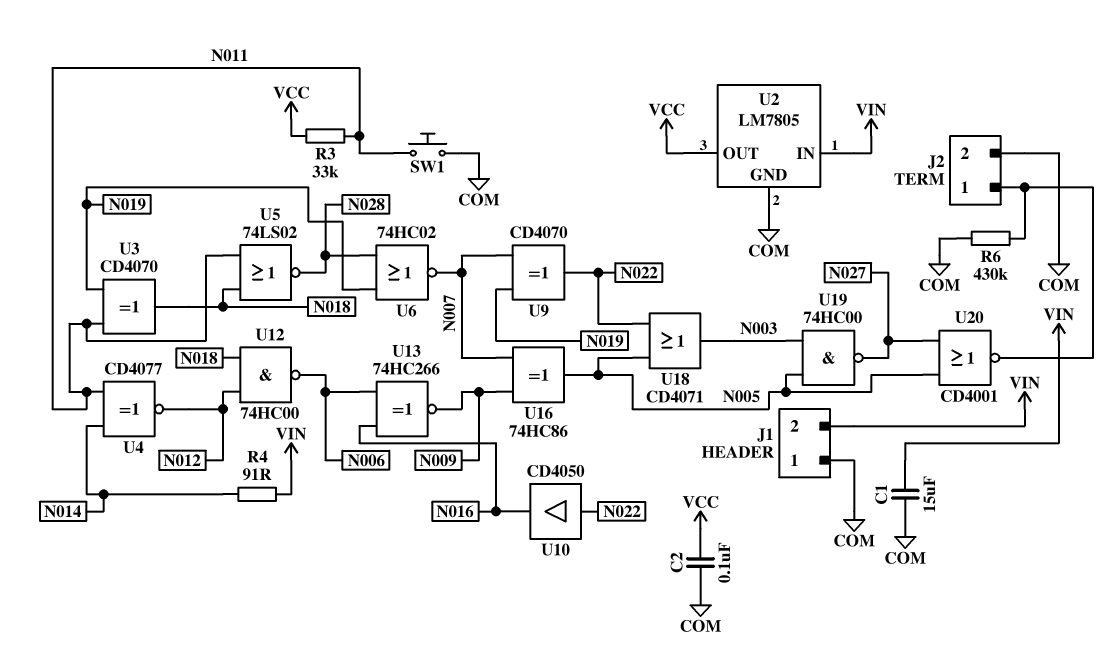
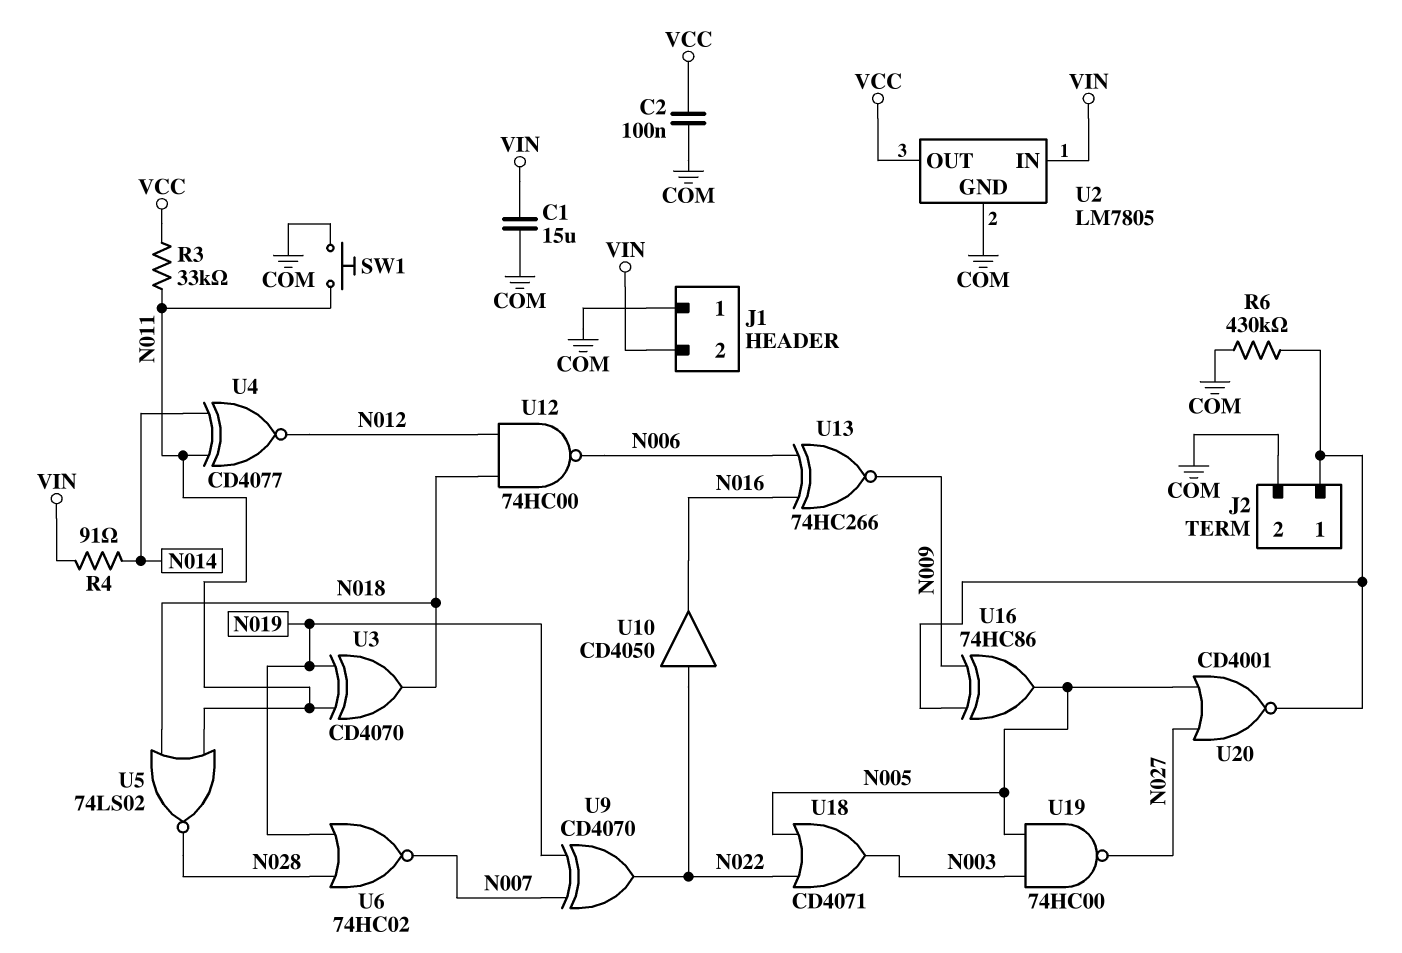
U16: XOR 74HC86 (in N007, in N009, out N005) -> XOR 74HC86 (in J2/1, in N009, out N005)

